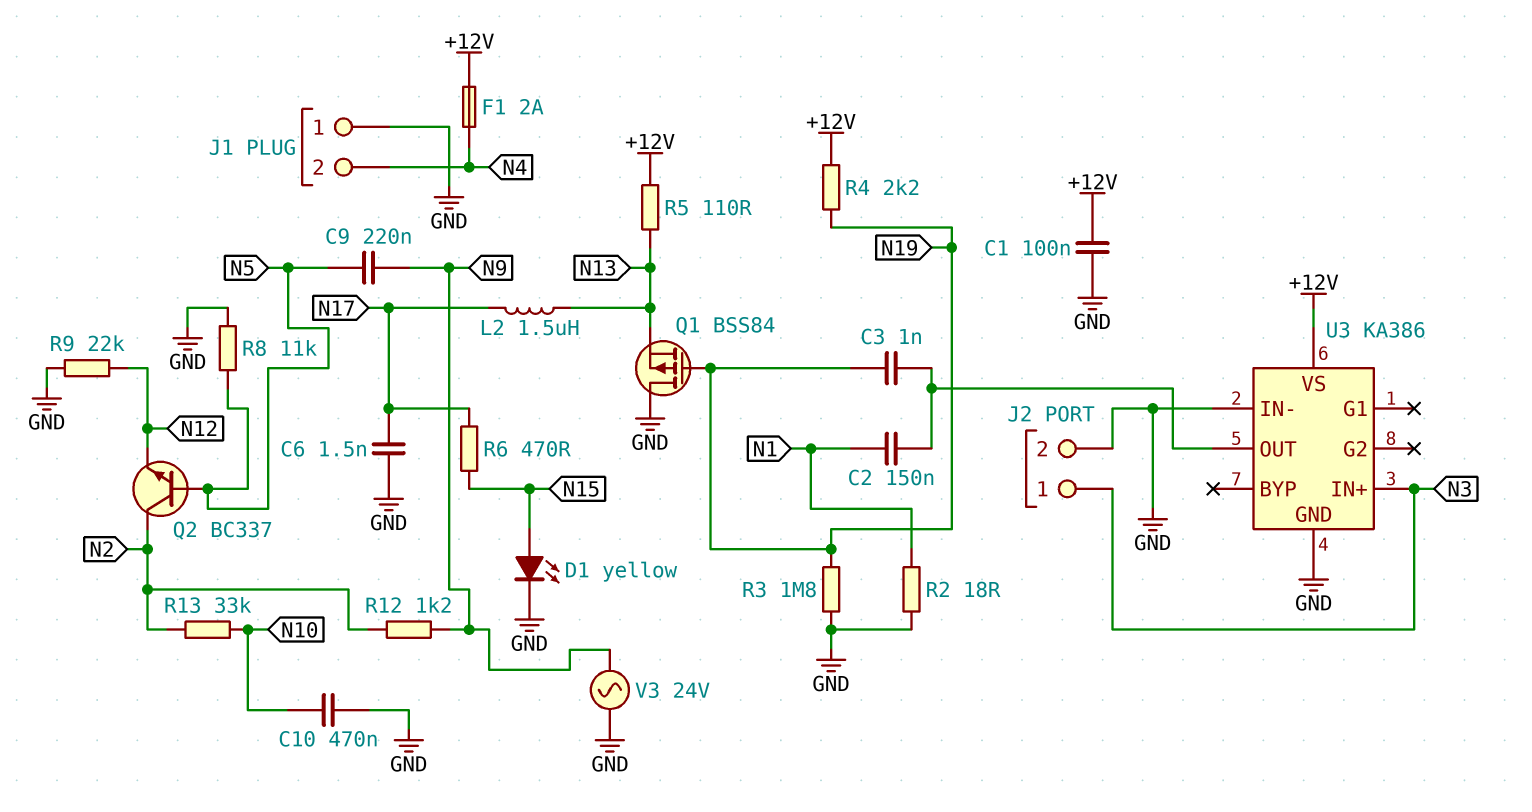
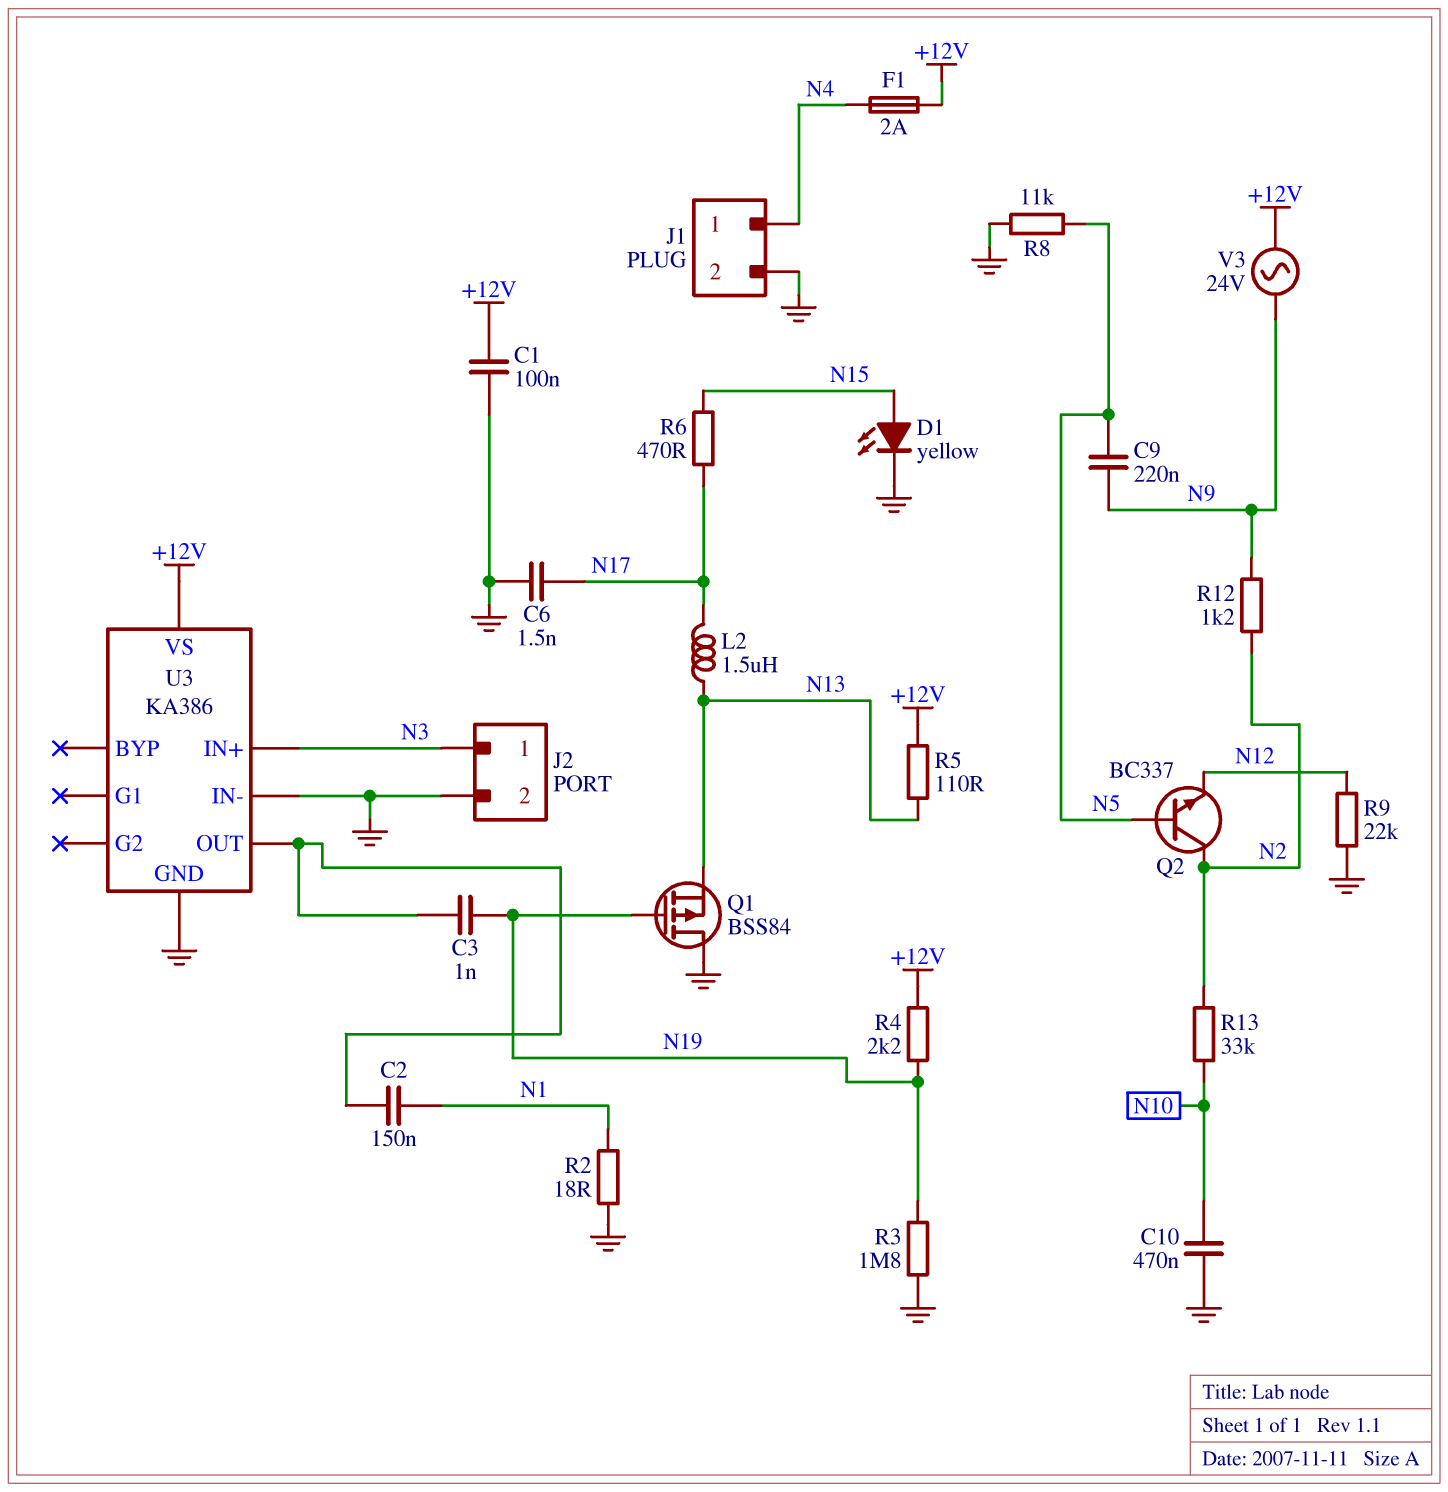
J1 pin 1: GND -> N4
J1 pin 2: N4 -> GND
V3: AC 24V (GND, N9) -> AC 24V (+12V, N9)

